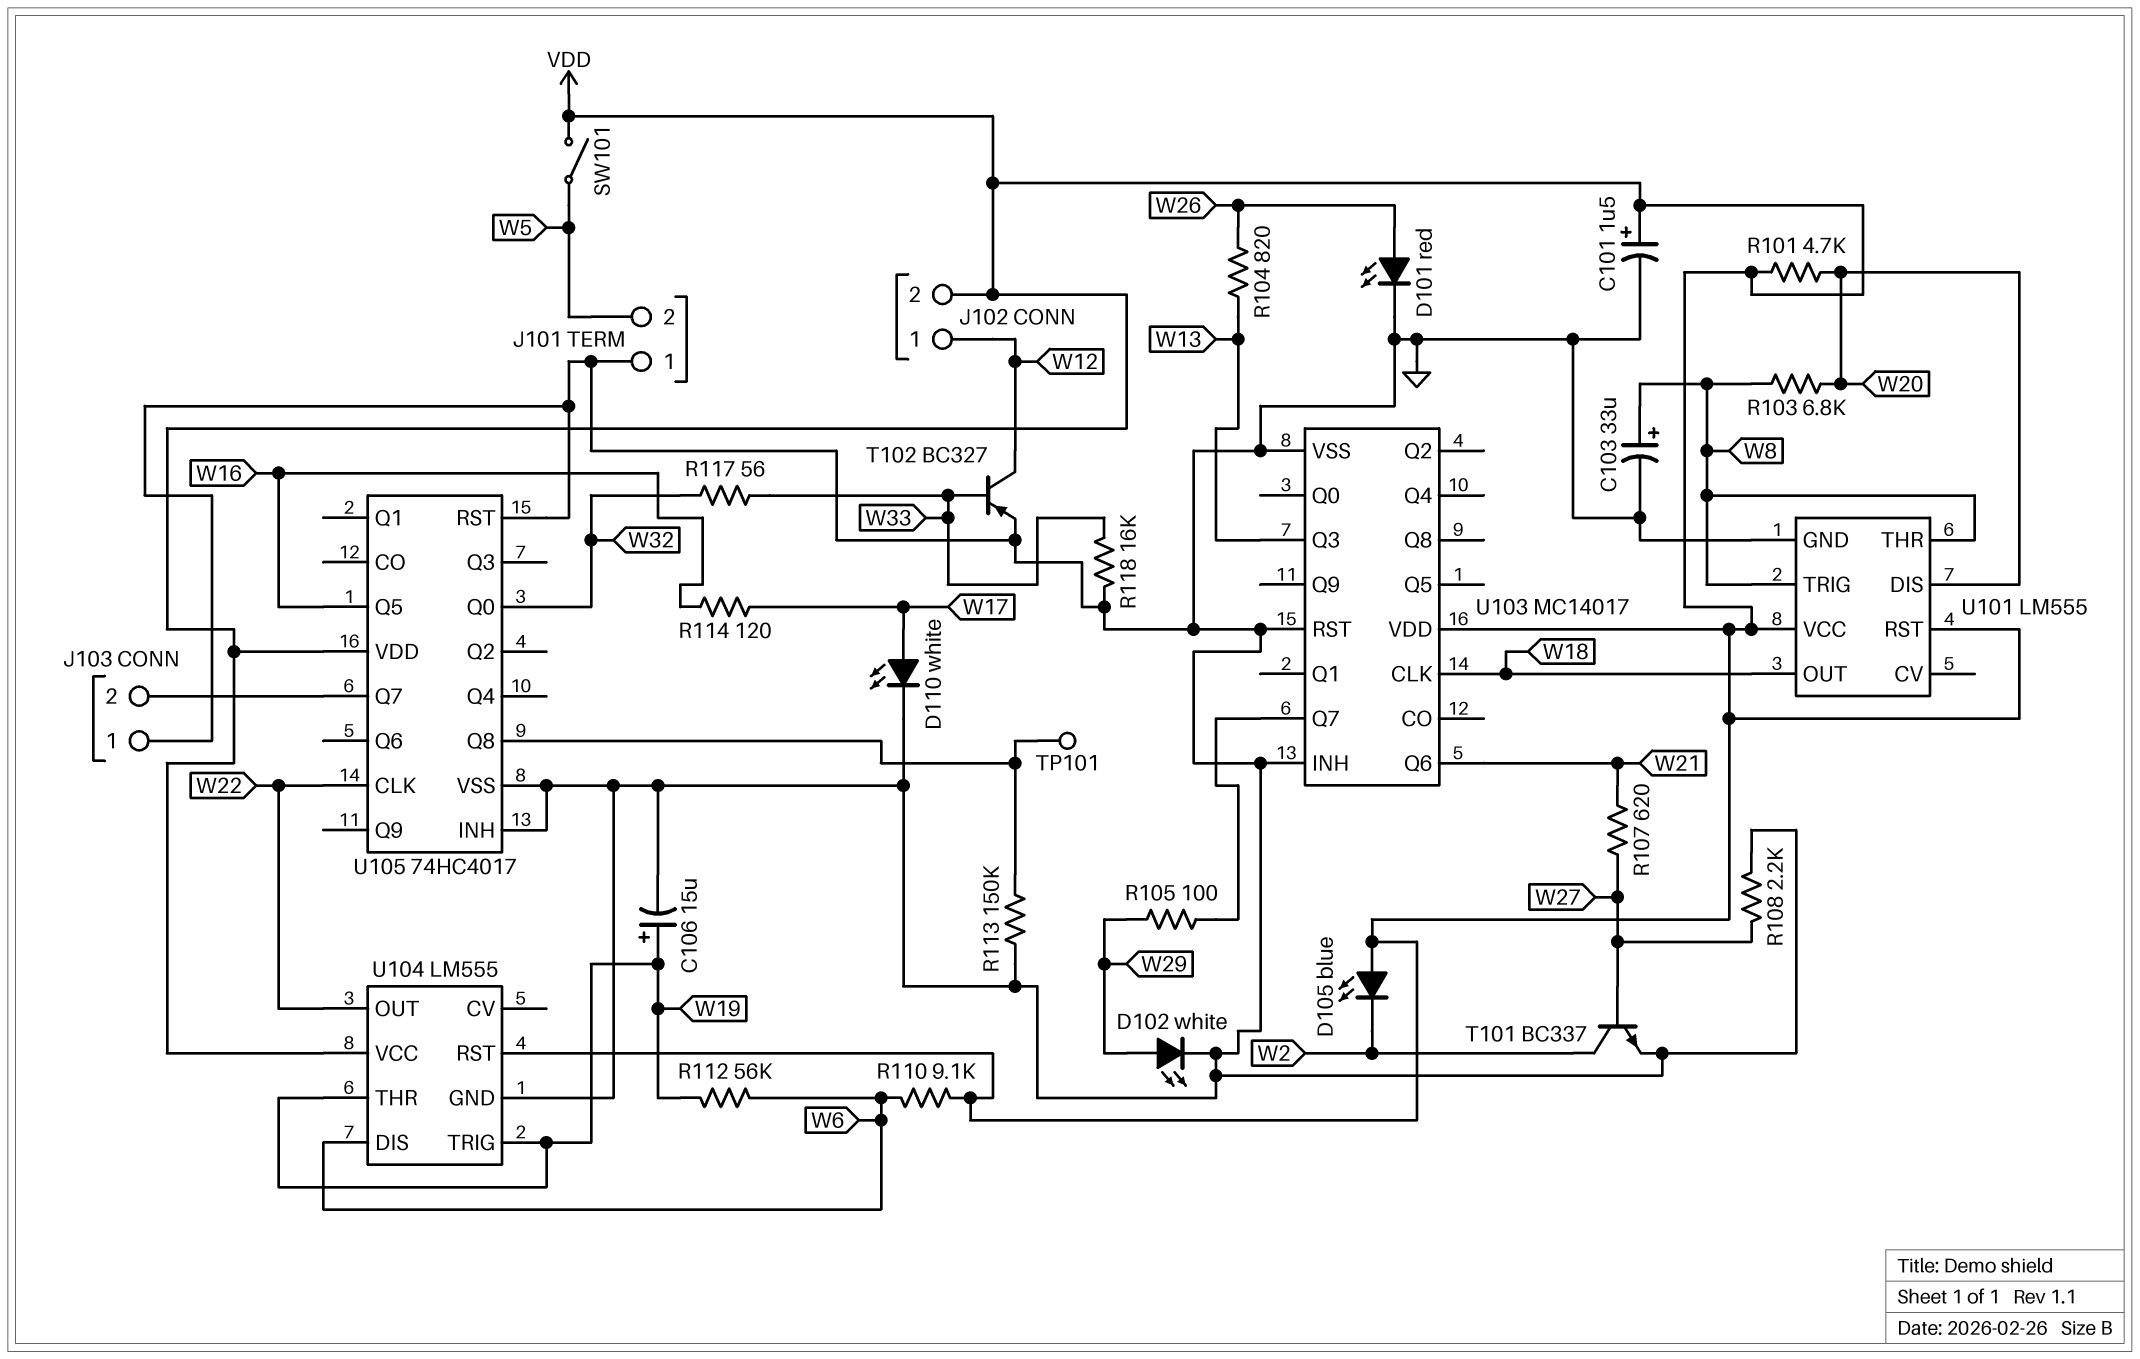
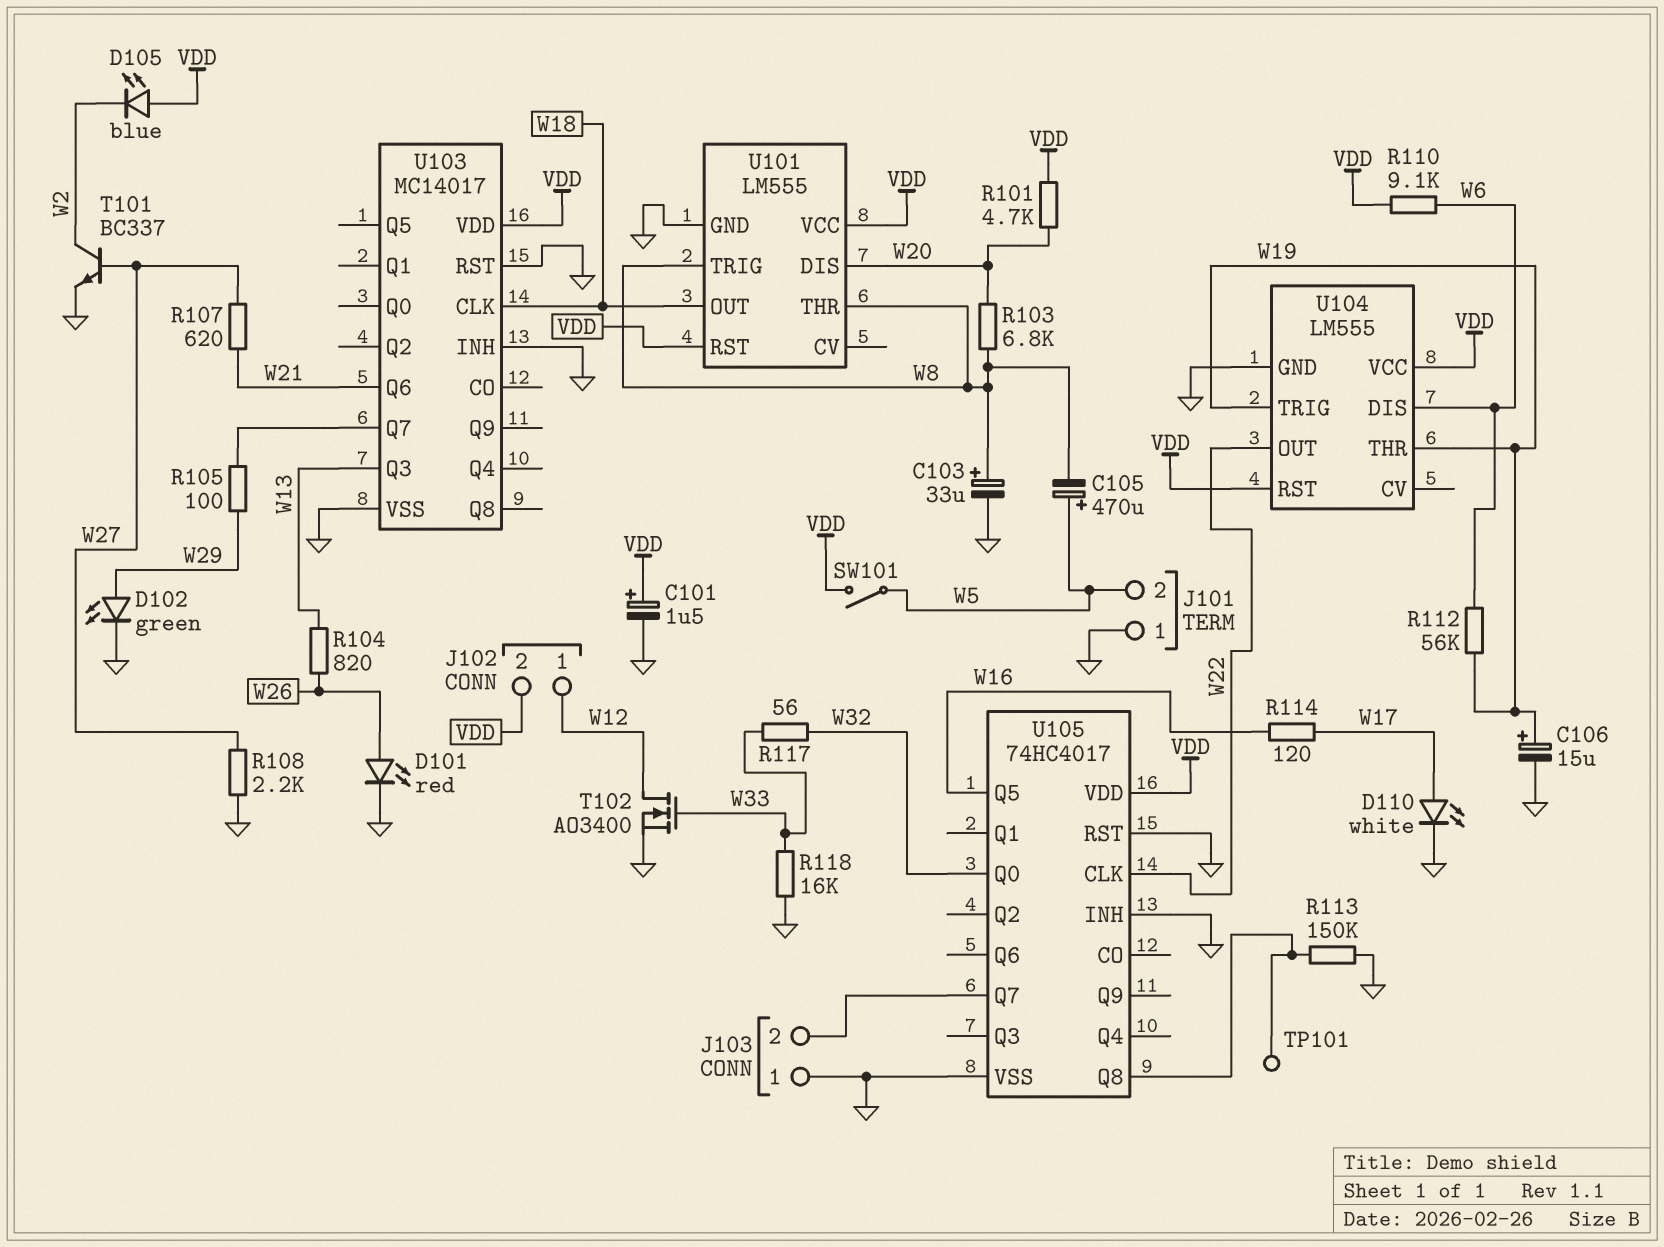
C105: none -> 470uF (plus W5, minus W8)
D102: LED white (A W29, K GND) -> LED green (A W29, K GND)
T102: PNP BC327 (B W33, C W12, E GND) -> NMOS AO3400 (G W33, D W12, S GND)

